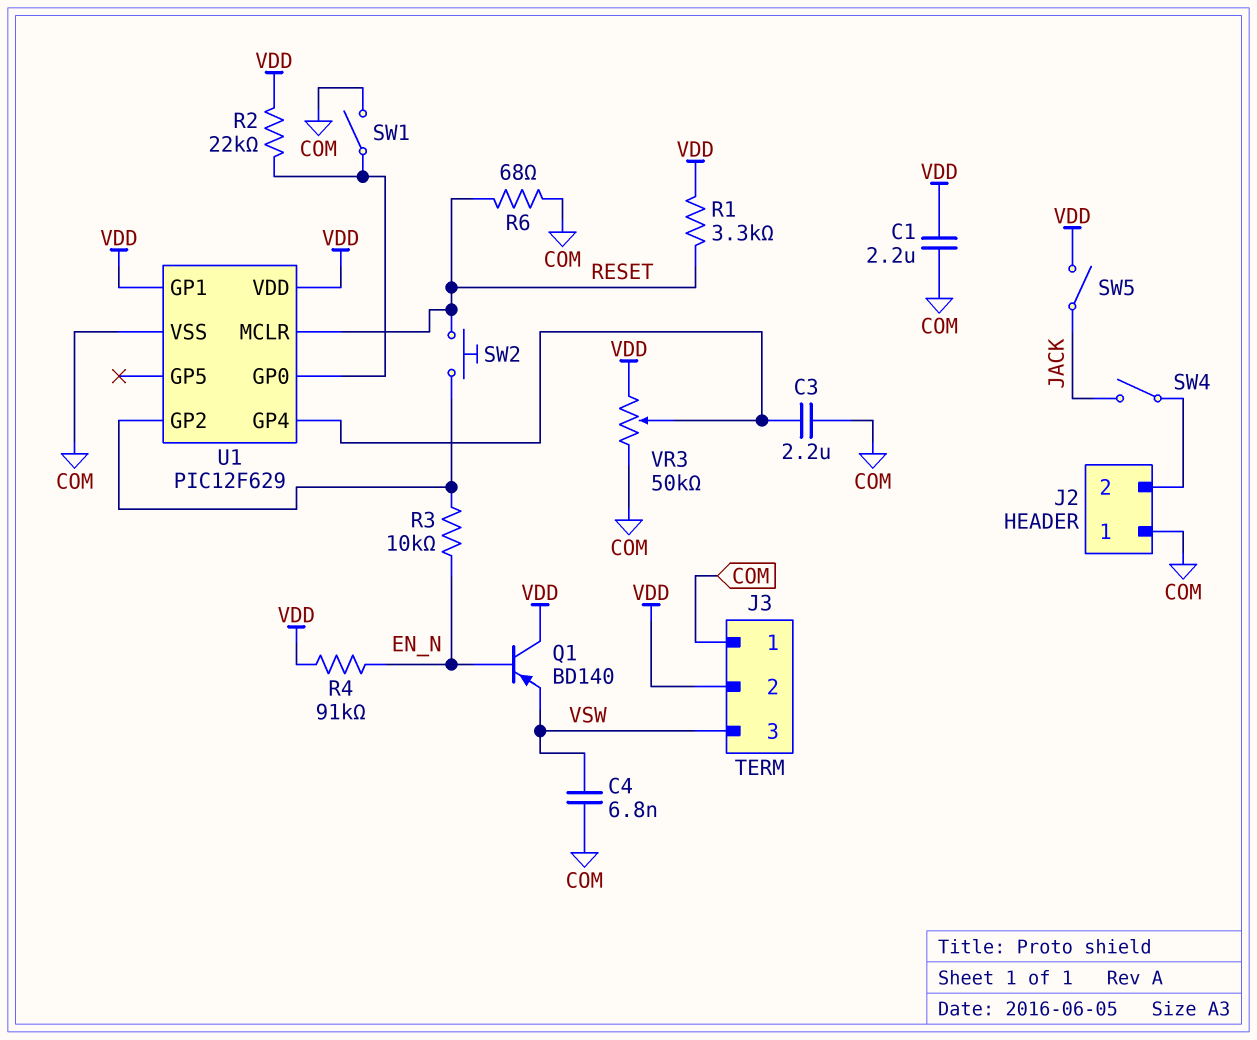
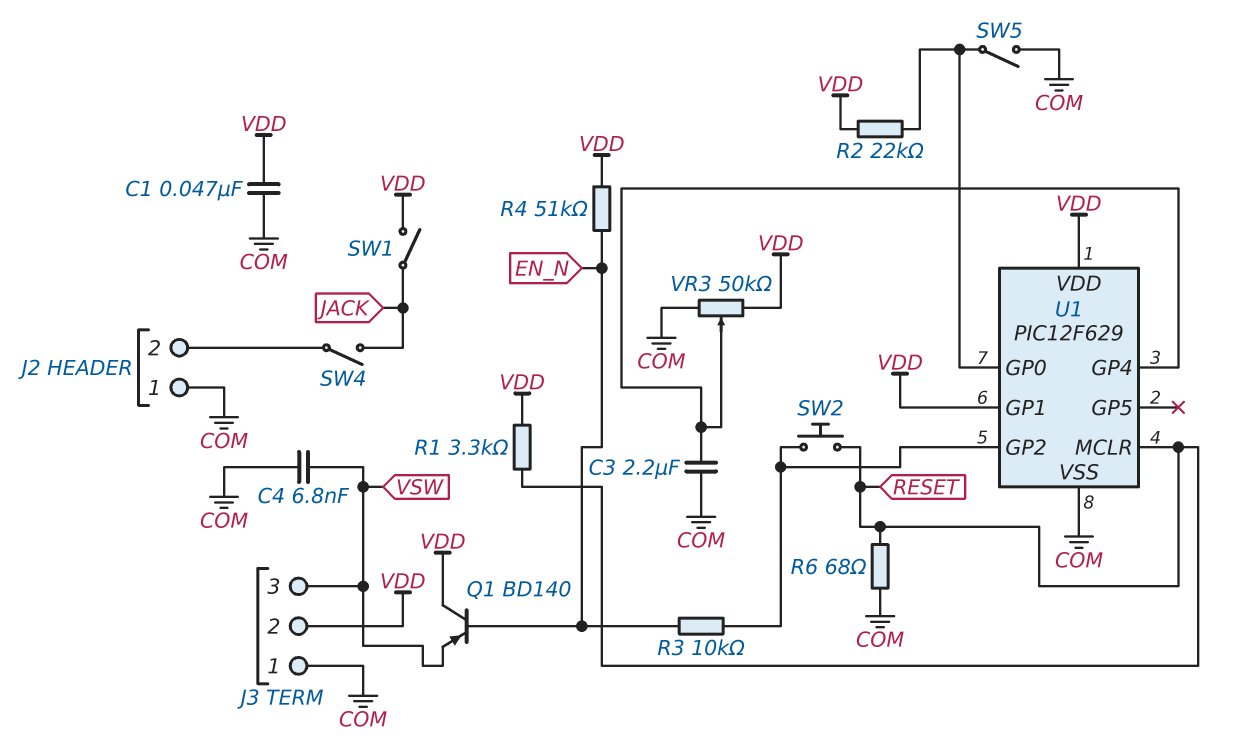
C1: 2.2uF (COM, VDD) -> 47nF (COM, VDD)
R4: 91k (EN_N, VDD) -> 51k (EN_N, VDD)
SW1: switch (COM, U1/GP0) -> switch (JACK, VDD)
SW5: switch (JACK, VDD) -> switch (COM, U1/GP0)

